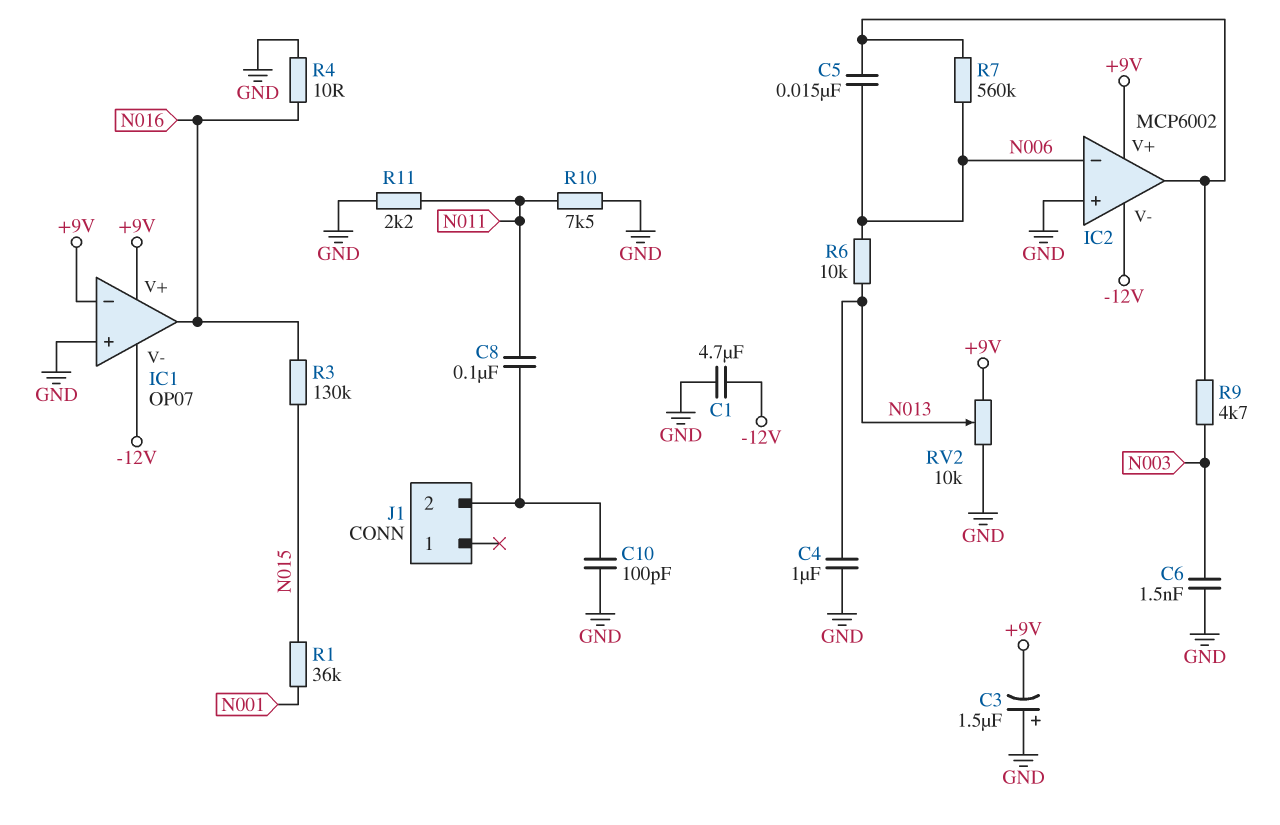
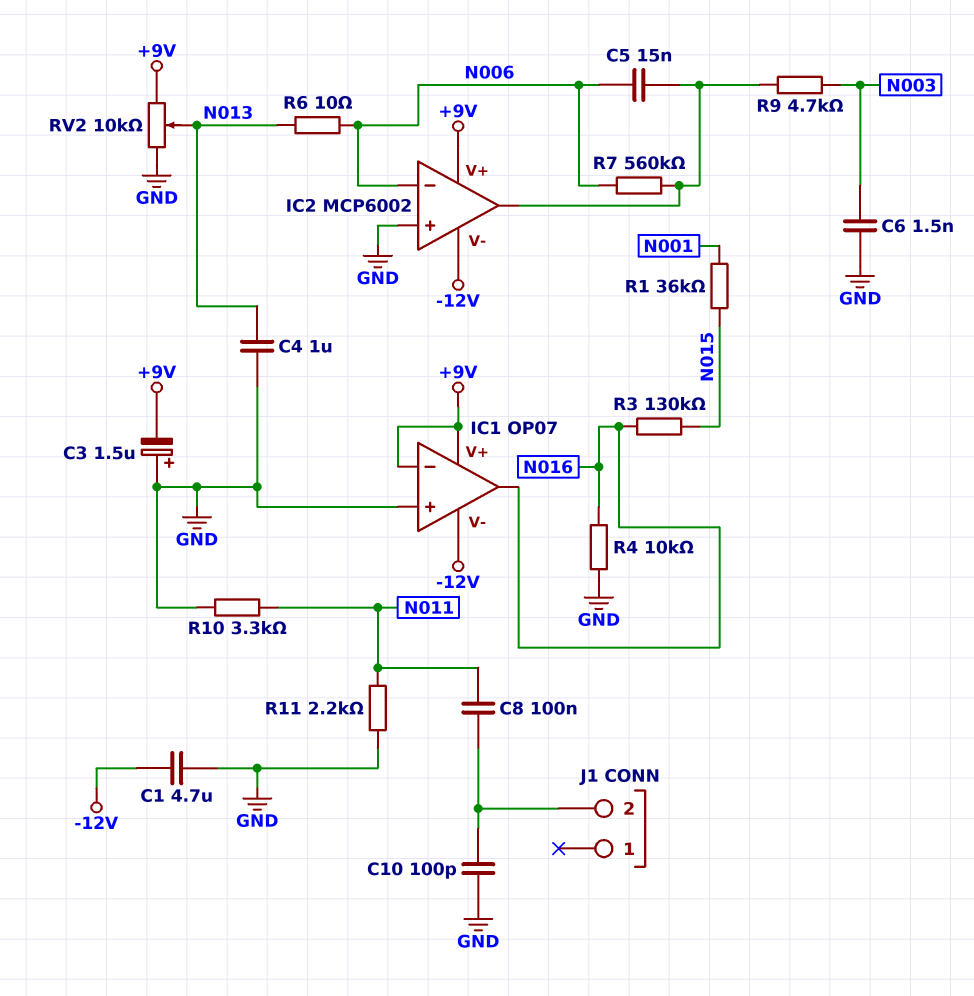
R4: 10 (GND, N016) -> 10k (GND, N016)
R6: 10k (N006, N013) -> 10 (N006, N013)
R10: 7.5k (GND, N011) -> 3.3k (GND, N011)

